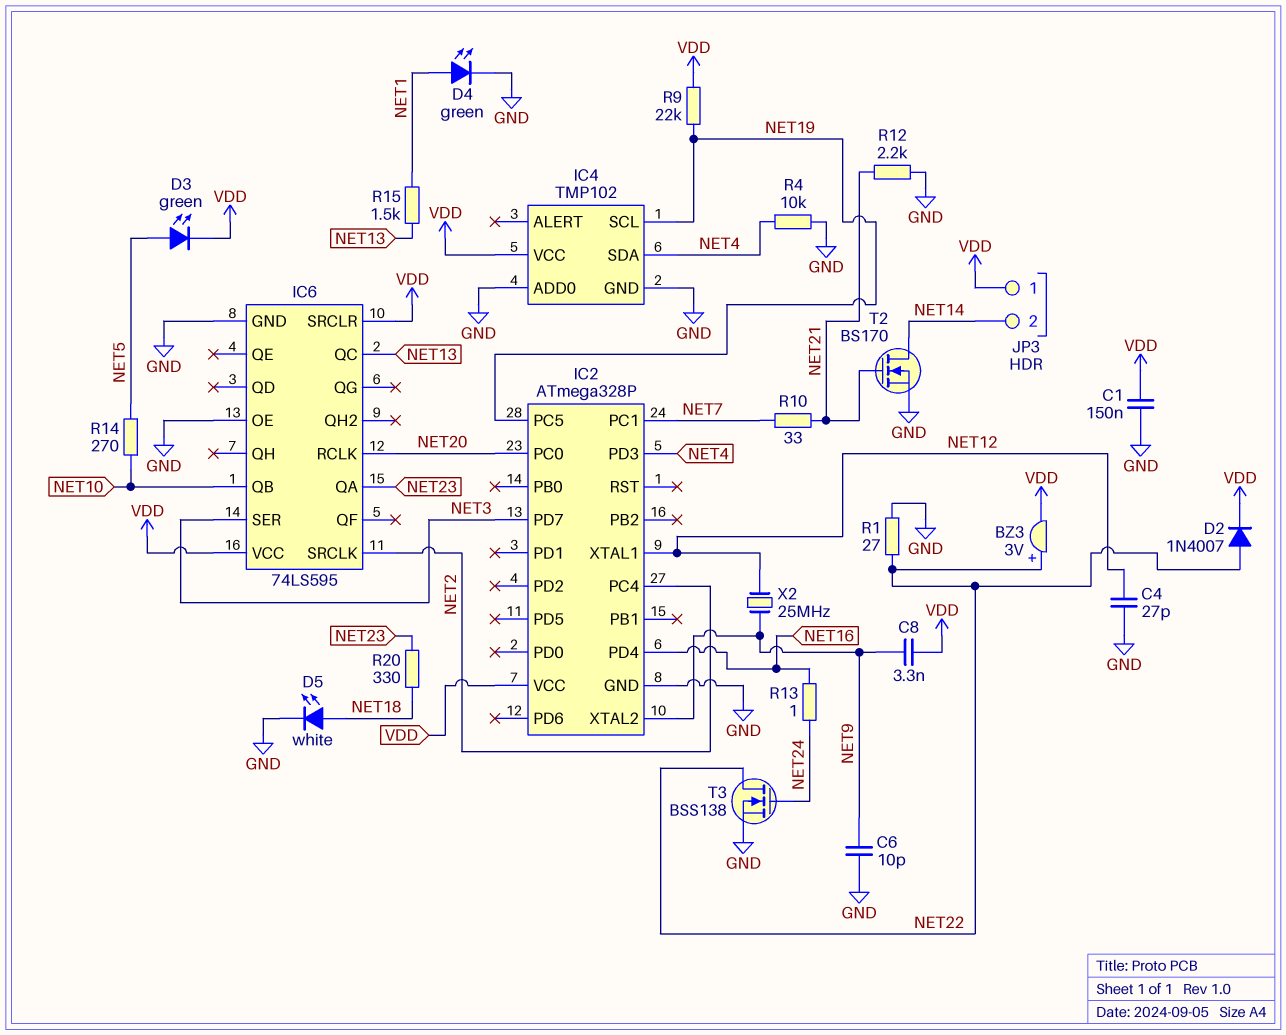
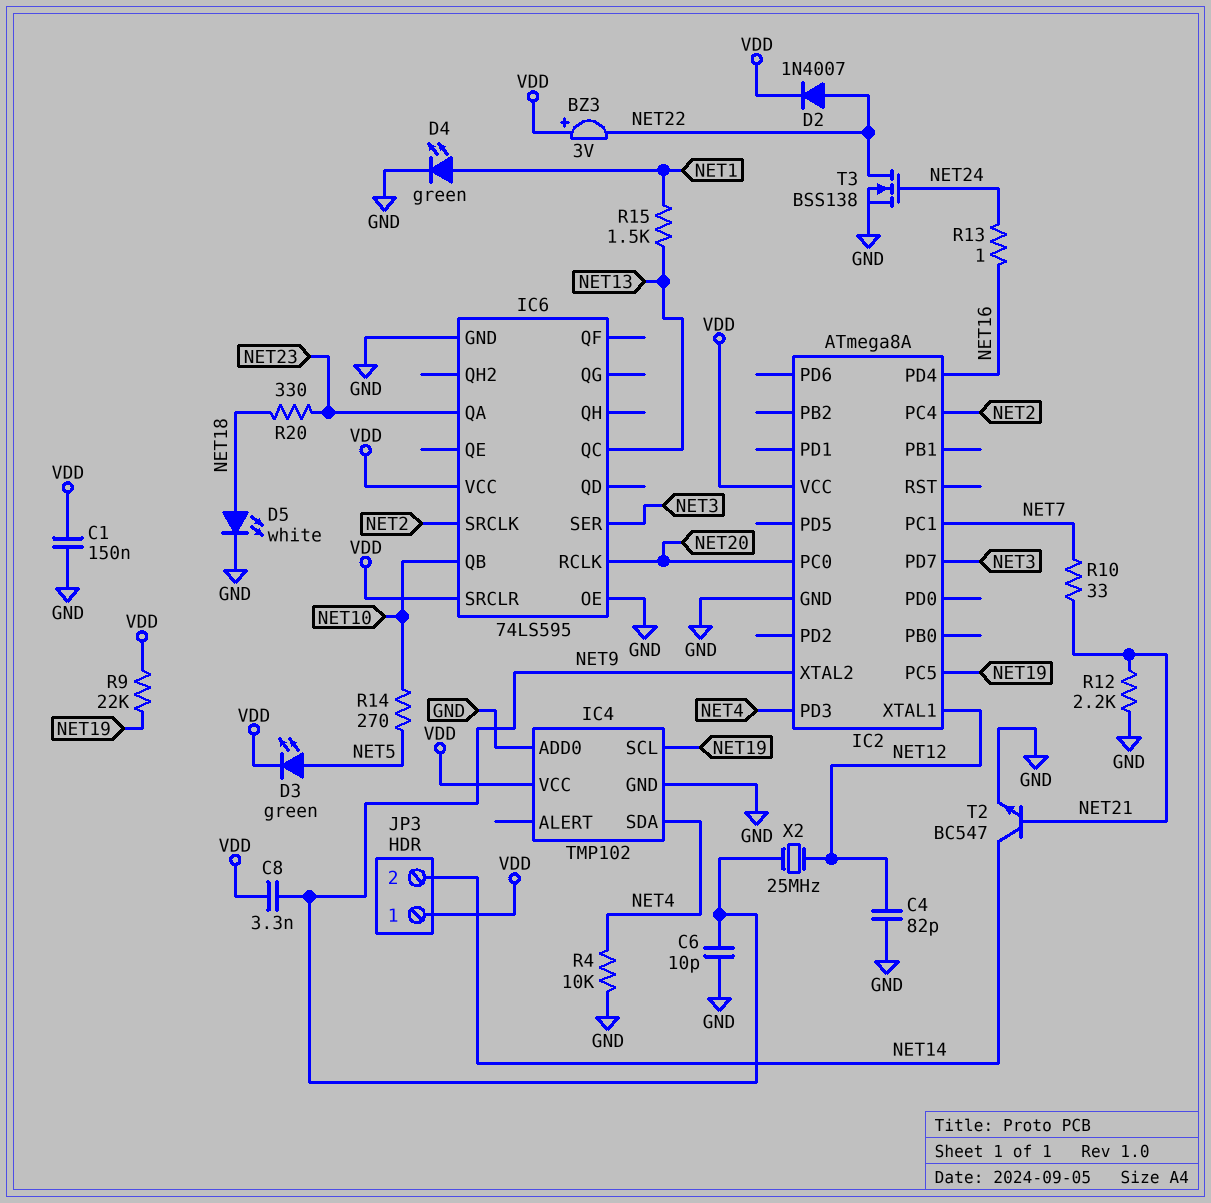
BZ3: buzzer 3V (plus NET22, minus VDD) -> buzzer 3V (plus VDD, minus NET22)
C4: 27pF (GND, NET12) -> 82pF (GND, NET12)
IC2: ATmega328P -> ATmega8A
R1: 27 (GND, NET22) -> none
T2: NMOS BS170 (G NET21, D NET14, S GND) -> NPN BC547 (B NET21, C NET14, E GND)

